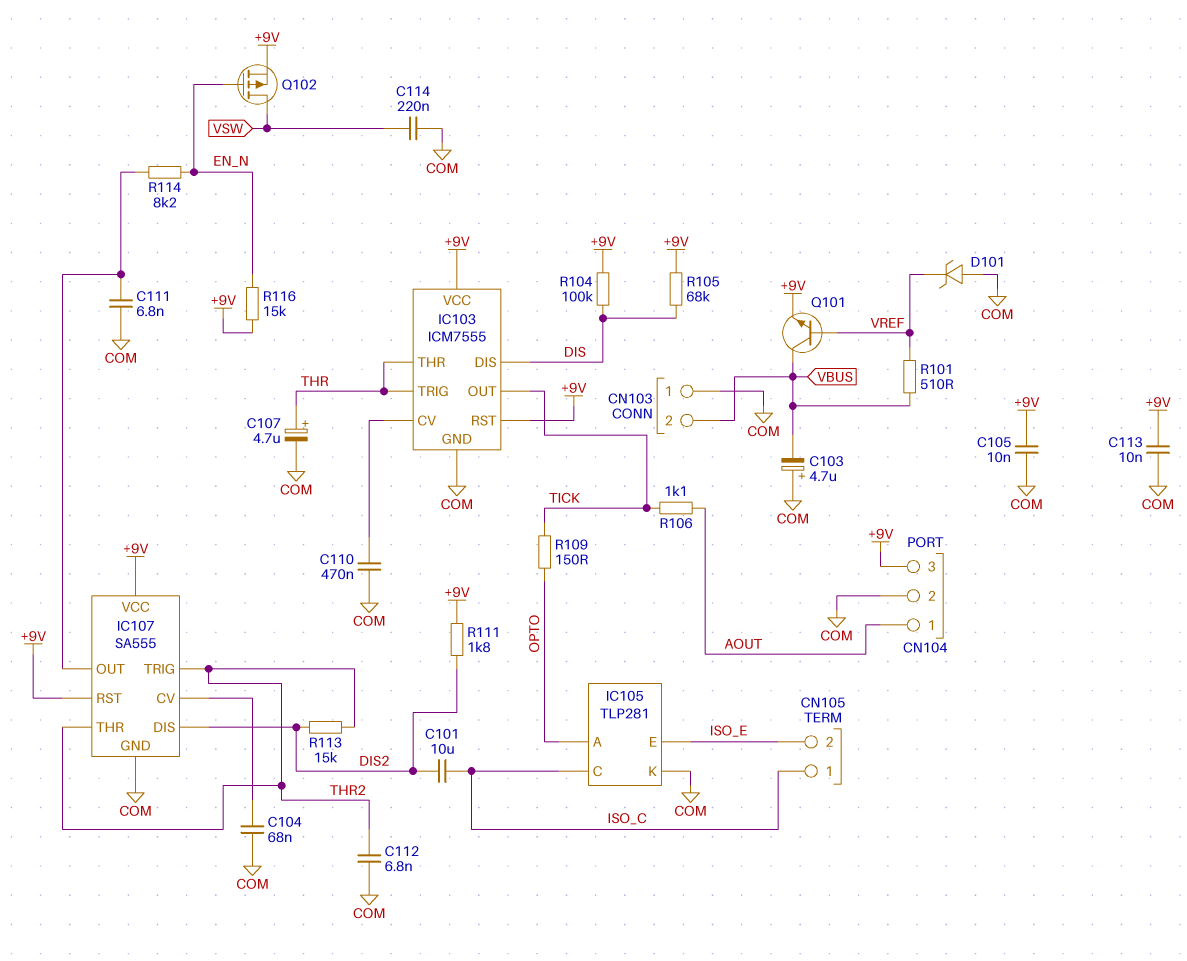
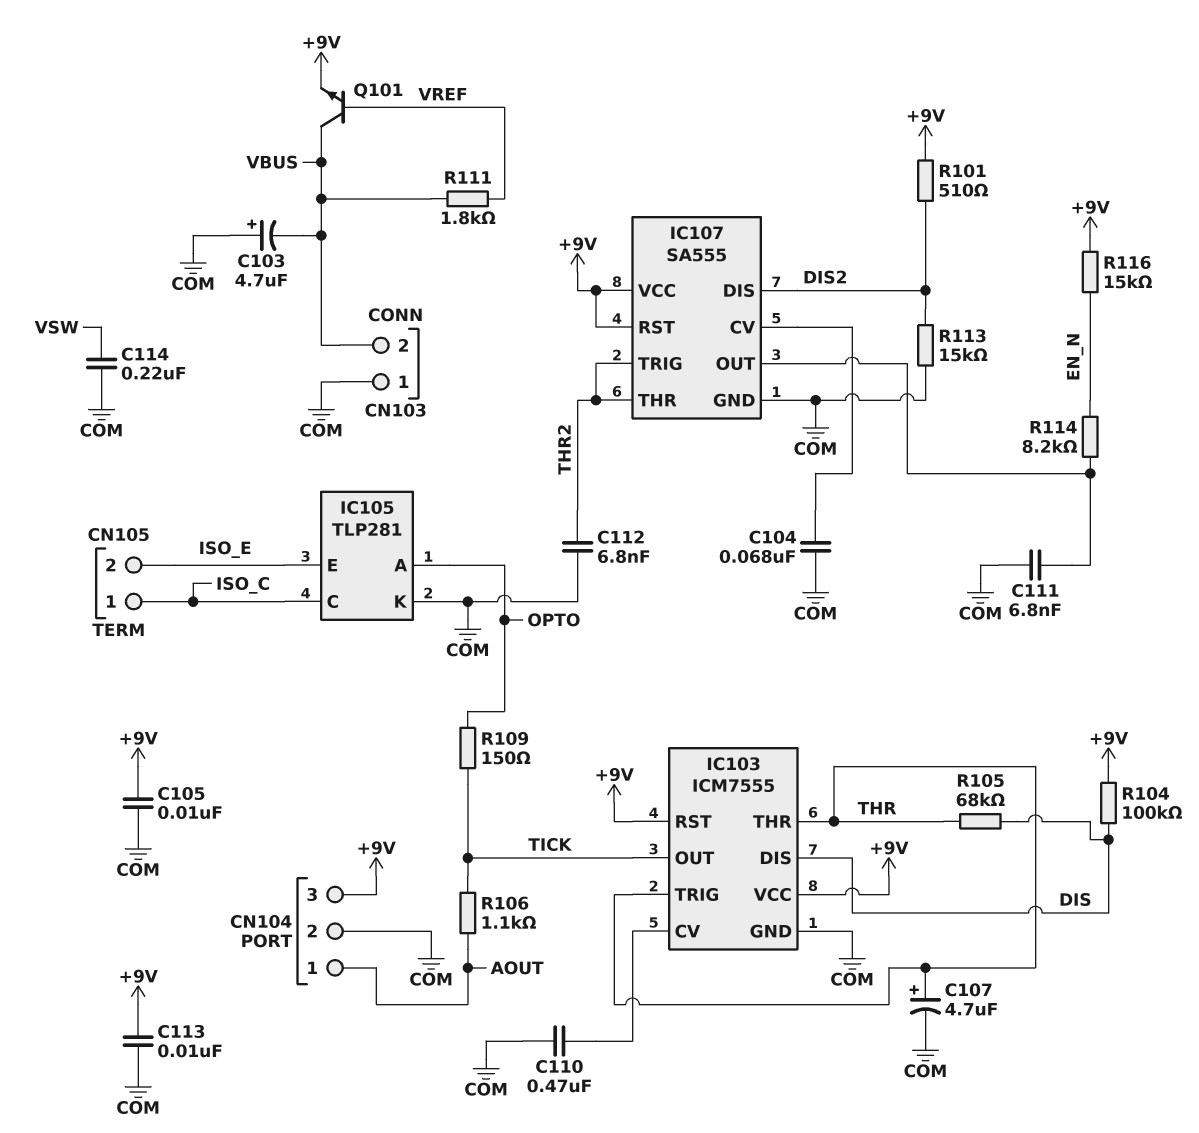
C101: 10uF (DIS2, ISO_C) -> none
D101: zener (A COM, K VREF) -> none
Q102: PMOS (G EN_N, D VSW, S +9V) -> none
R101: 510 (VBUS, VREF) -> 510 (+9V, DIS2)
R105: 68k (+9V, DIS) -> 68k (DIS, THR)
R111: 1.8k (+9V, DIS2) -> 1.8k (VBUS, VREF)
R113: 15k (DIS2, THR2) -> 15k (COM, DIS2)

